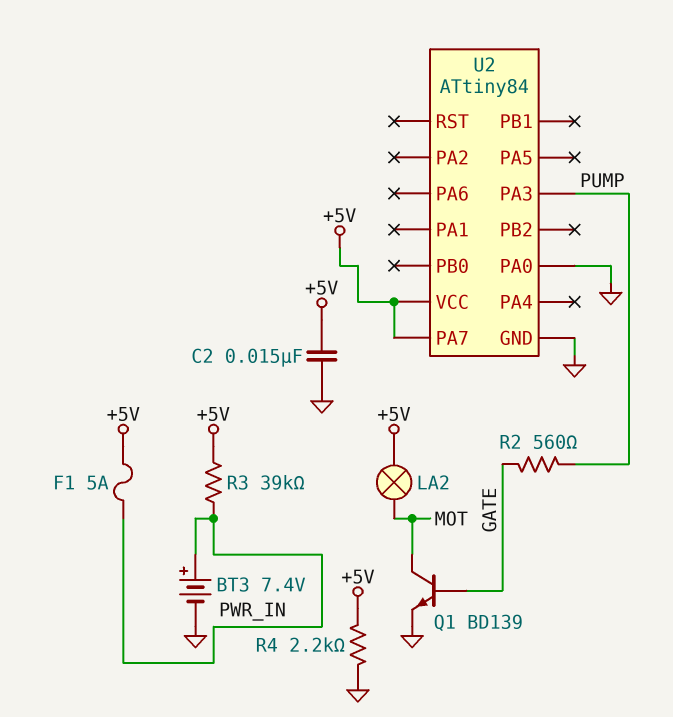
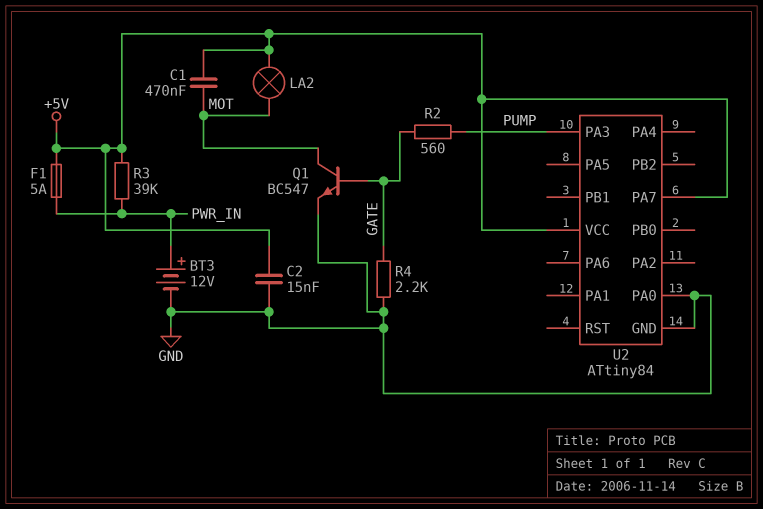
BT3: 7.4V (plus PWR_IN, minus GND) -> 12V (plus PWR_IN, minus GND)
C1: none -> 470nF (+5V, MOT)
Q1: NPN BD139 (B GATE, C MOT, E GND) -> NPN BC547 (B GATE, C MOT, E GND)
R4: 2.2k (+5V, GND) -> 2.2k (GATE, GND)

